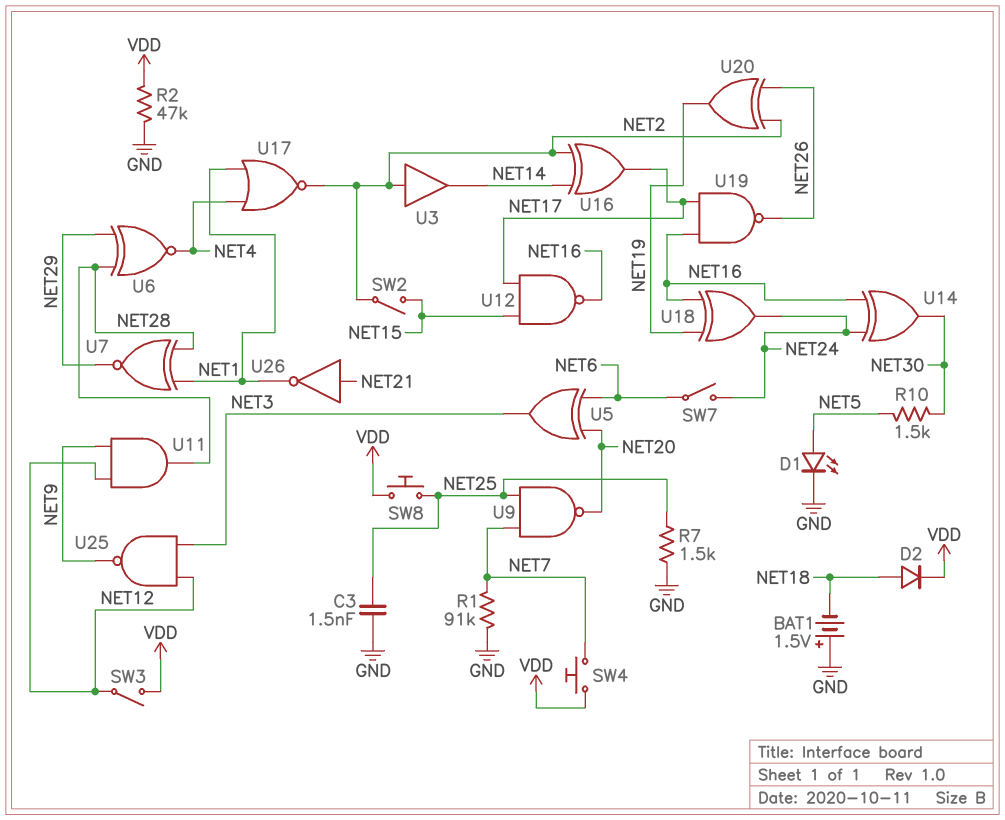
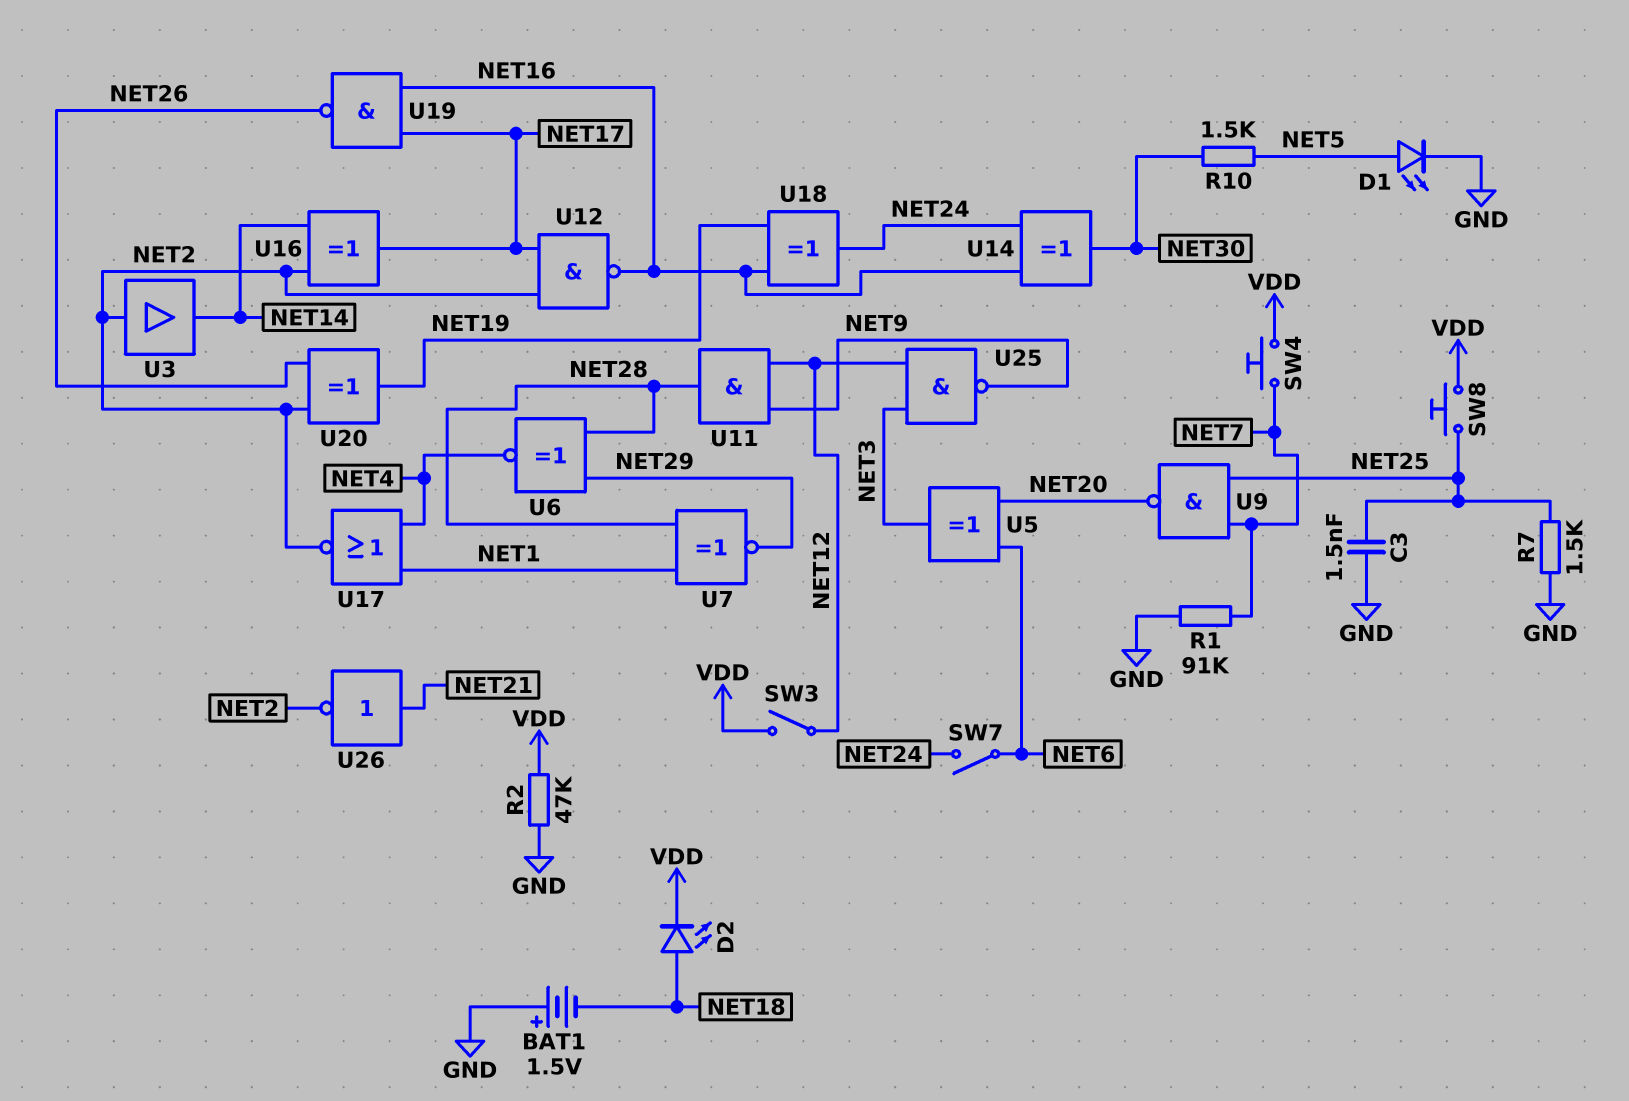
D2: diode (A NET18, K VDD) -> LED (A NET18, K VDD)
SW2: switch (NET2, NET15) -> none
U12: NAND (in NET15, in NET17, out NET16) -> NAND (in NET2, in NET17, out NET16)
U26: NOT (in NET21, out NET1) -> NOT (in NET21, out NET2)

